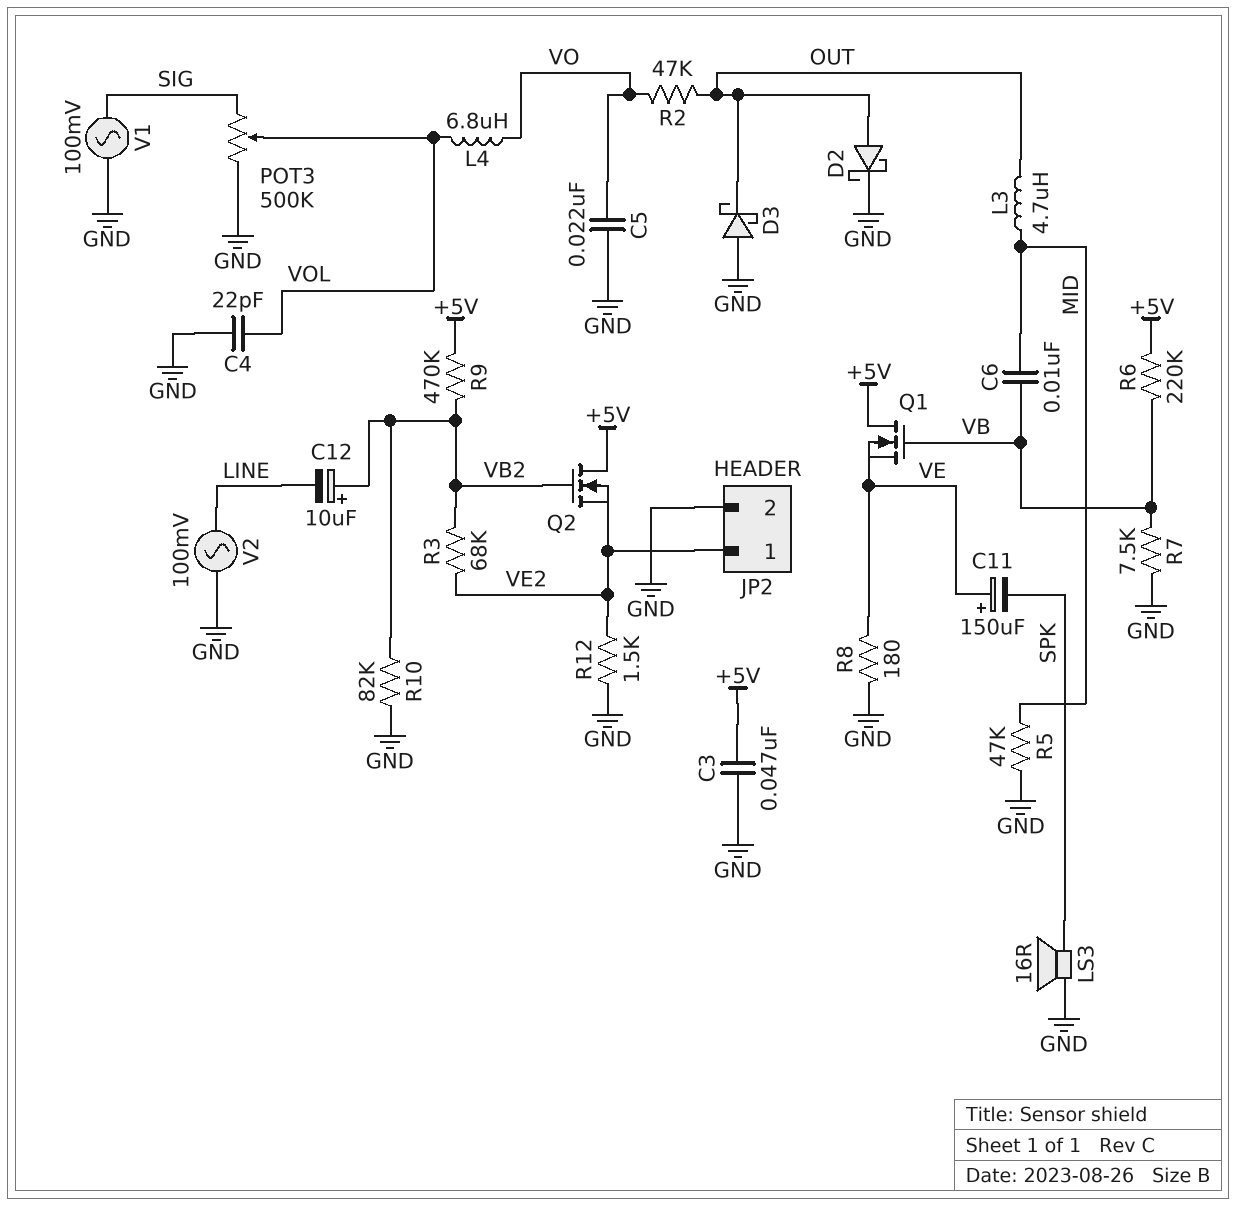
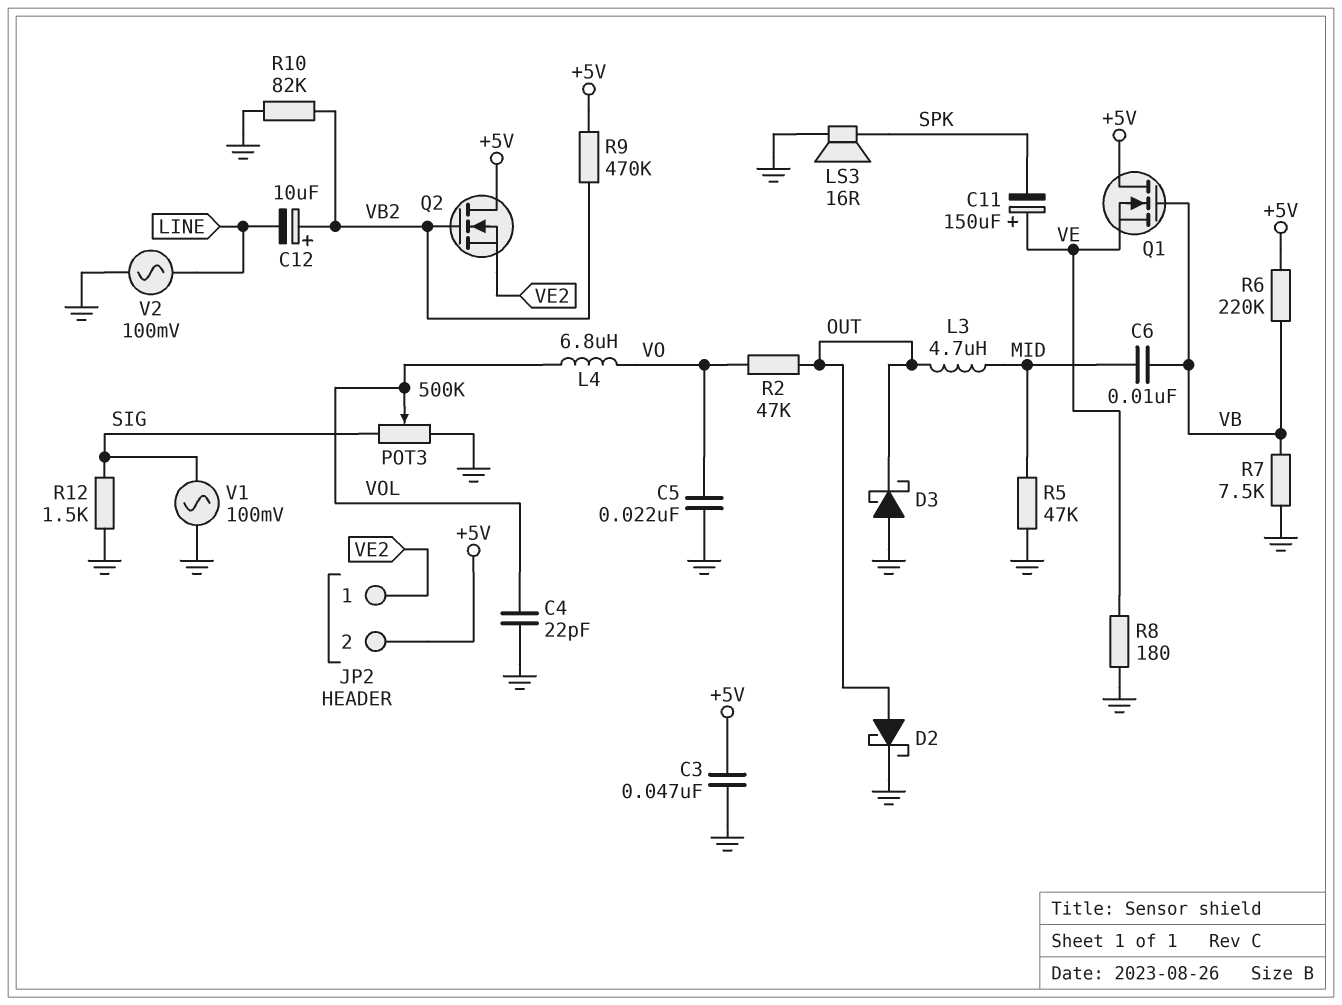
JP2 pin 2: GND -> +5V
R3: 68k (VB2, VE2) -> none
R12: 1.5k (GND, VE2) -> 1.5k (GND, SIG)

